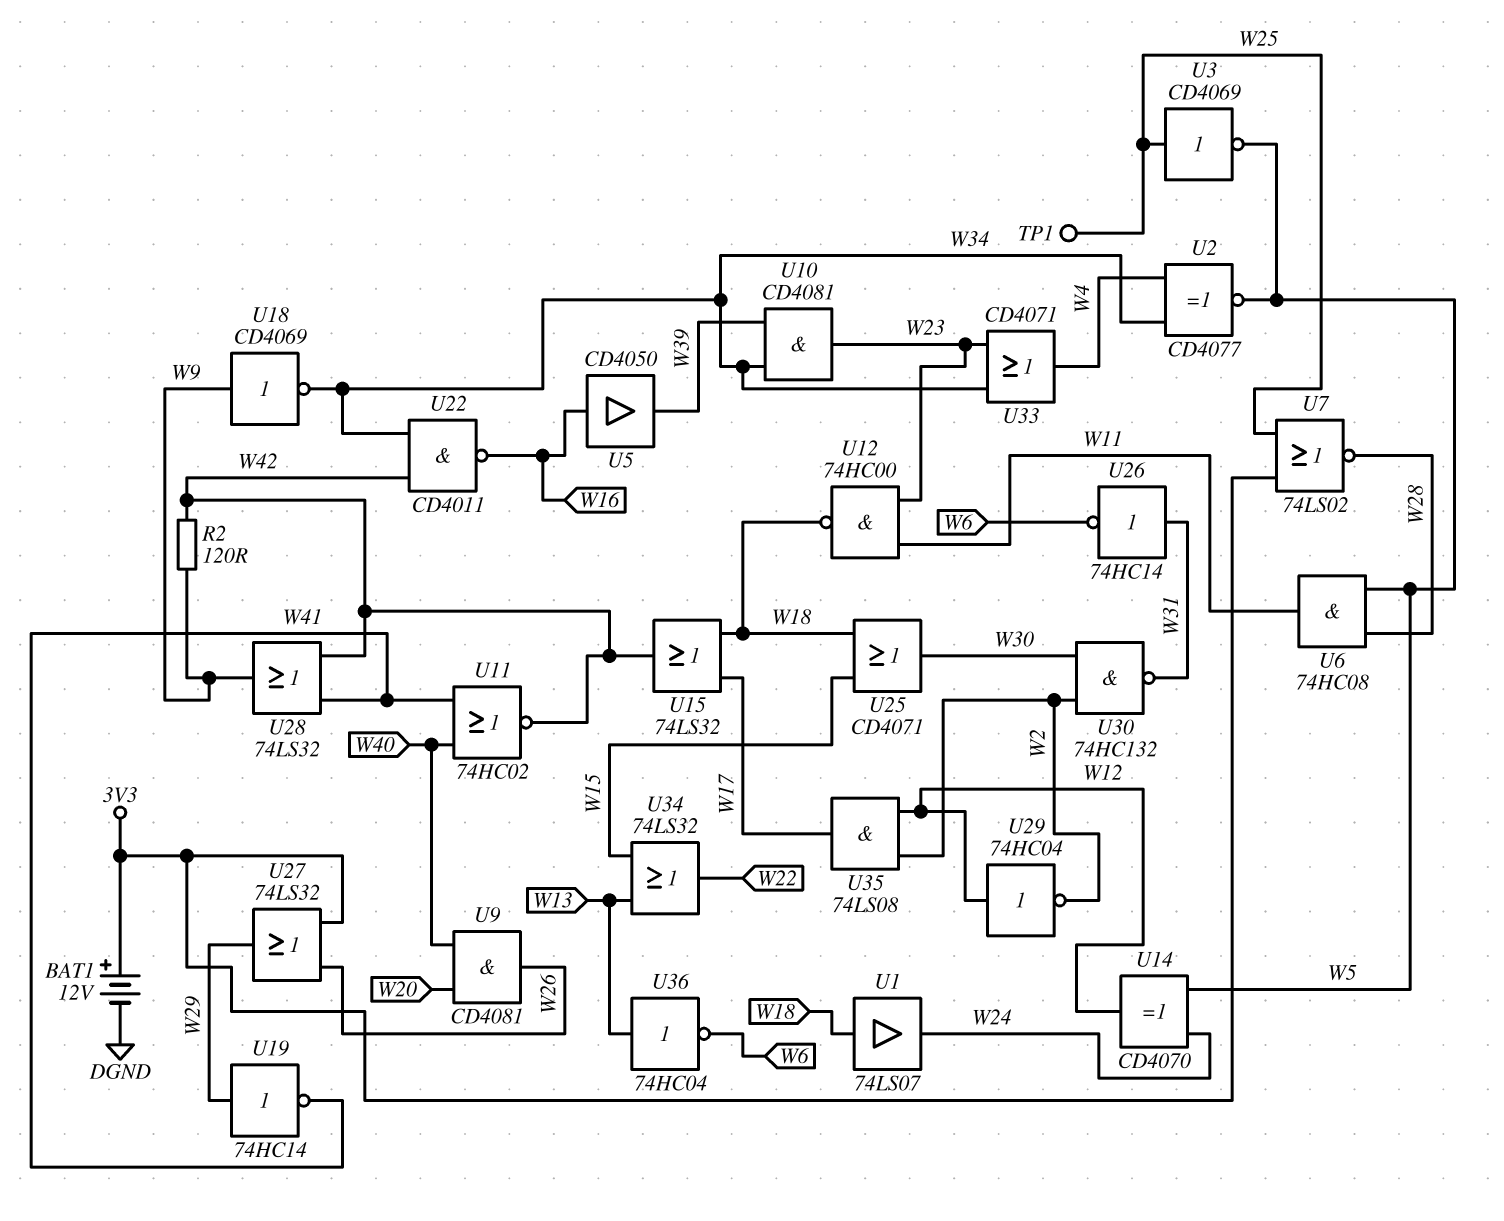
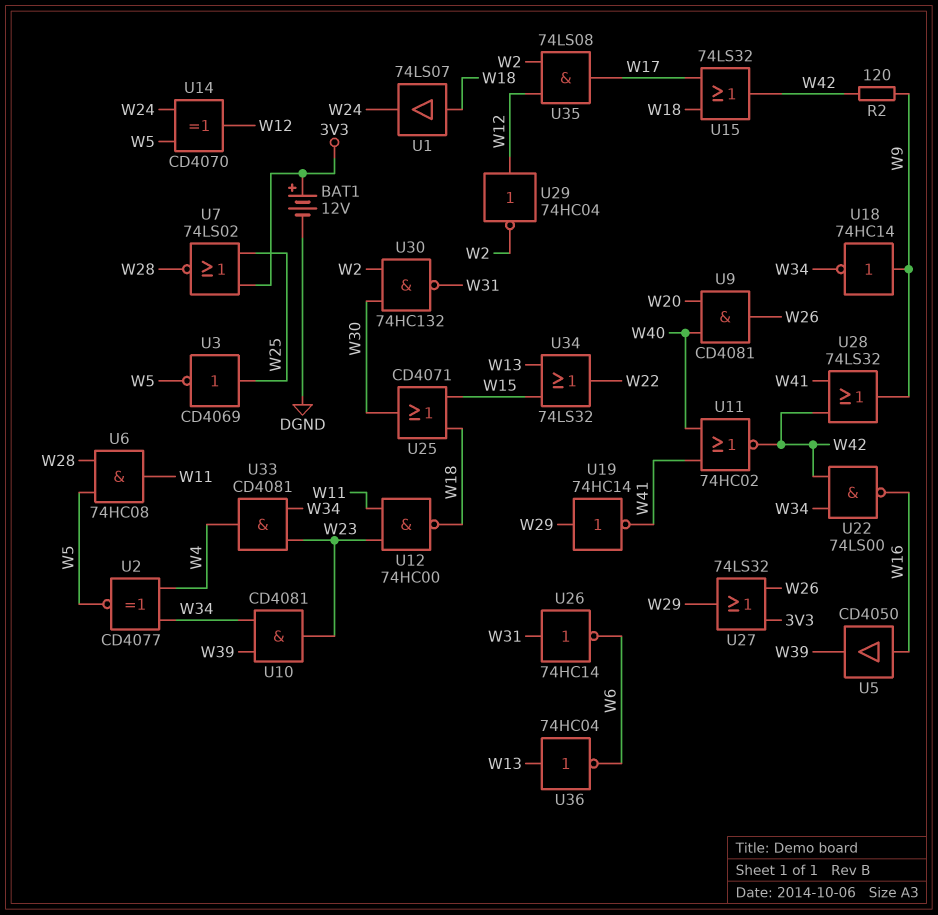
TP1: test point (W25) -> none
U18: NOT CD4069 (in W9, out W34) -> NOT 74HC14 (in W9, out W34)
U22: NAND CD4011 (in W34, in W42, out W16) -> NAND 74LS00 (in W34, in W42, out W16)
U33: OR CD4071 (in W23, in W34, out W4) -> AND CD4081 (in W23, in W34, out W4)

